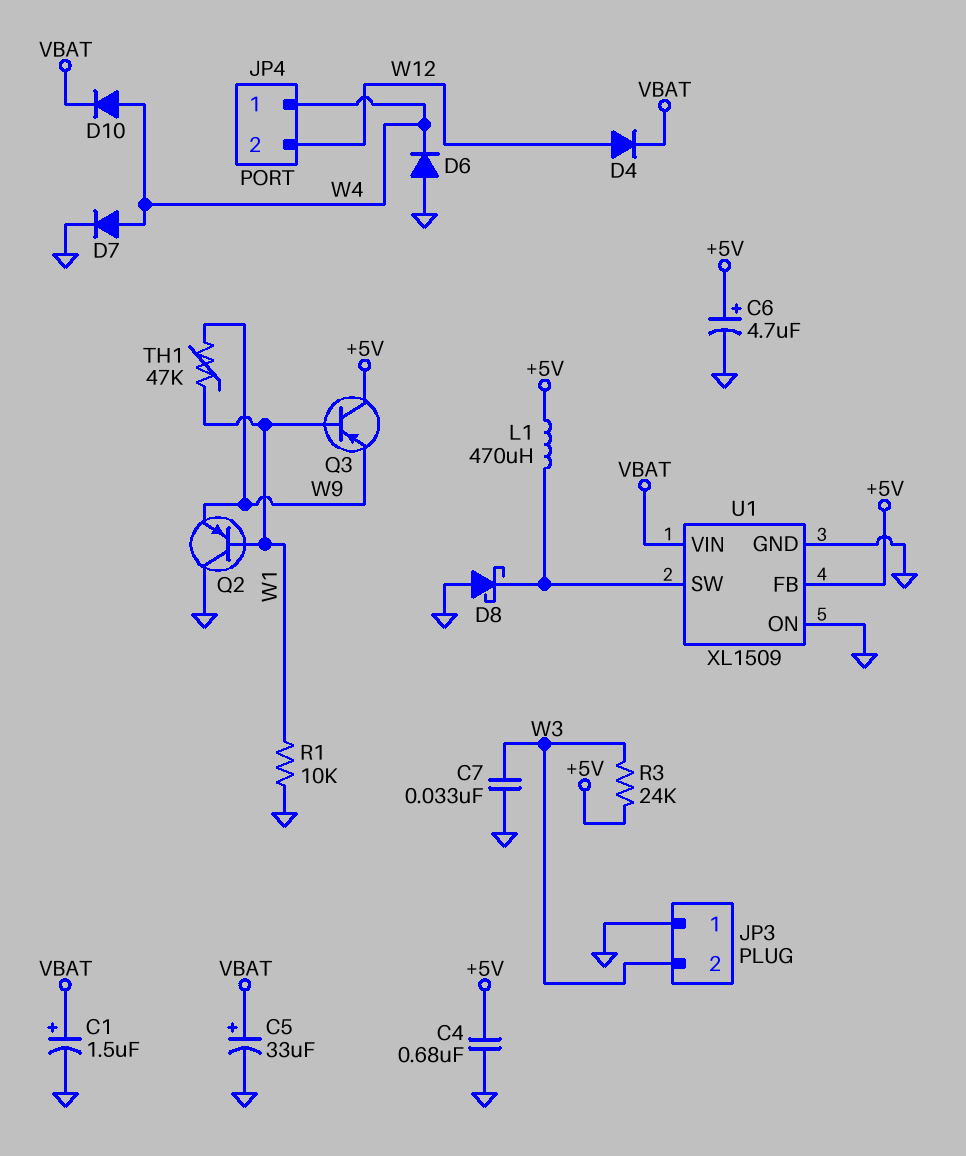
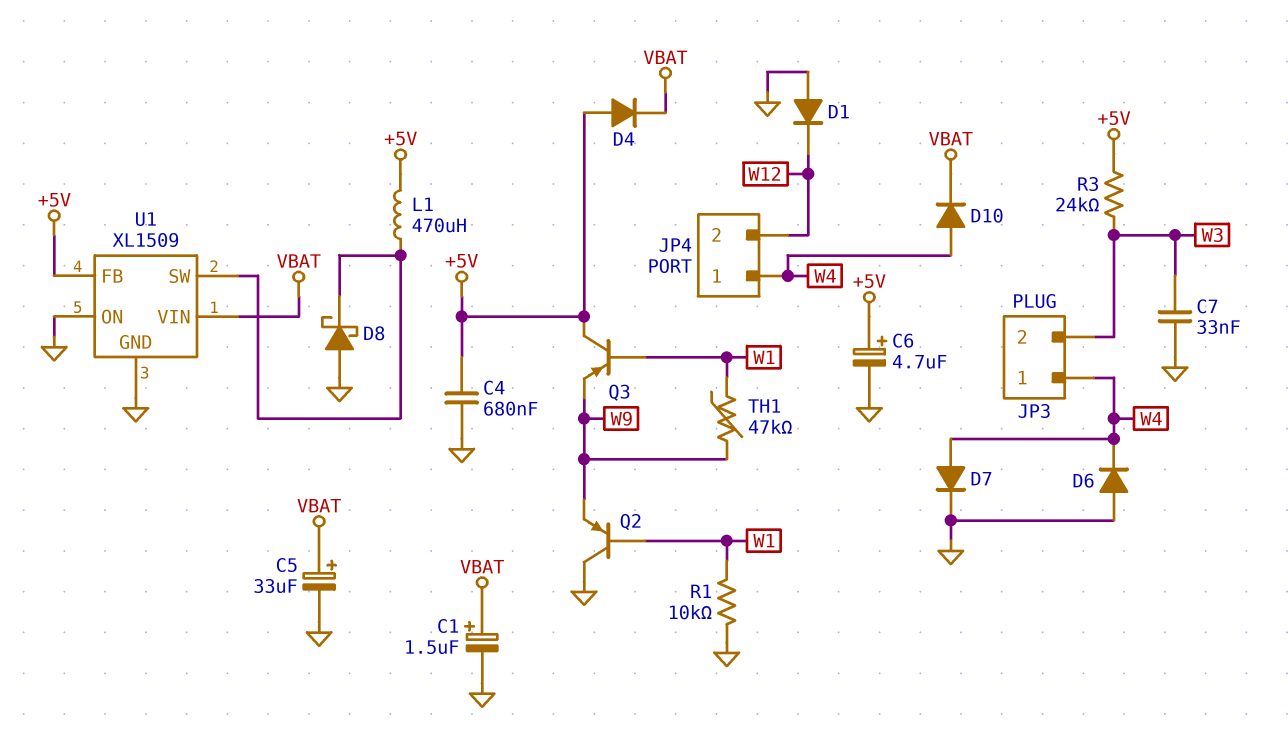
D1: none -> diode (A GND, K W12)
D4: diode (A W12, K VBAT) -> diode (A +5V, K VBAT)
JP3 pin 1: GND -> W4

